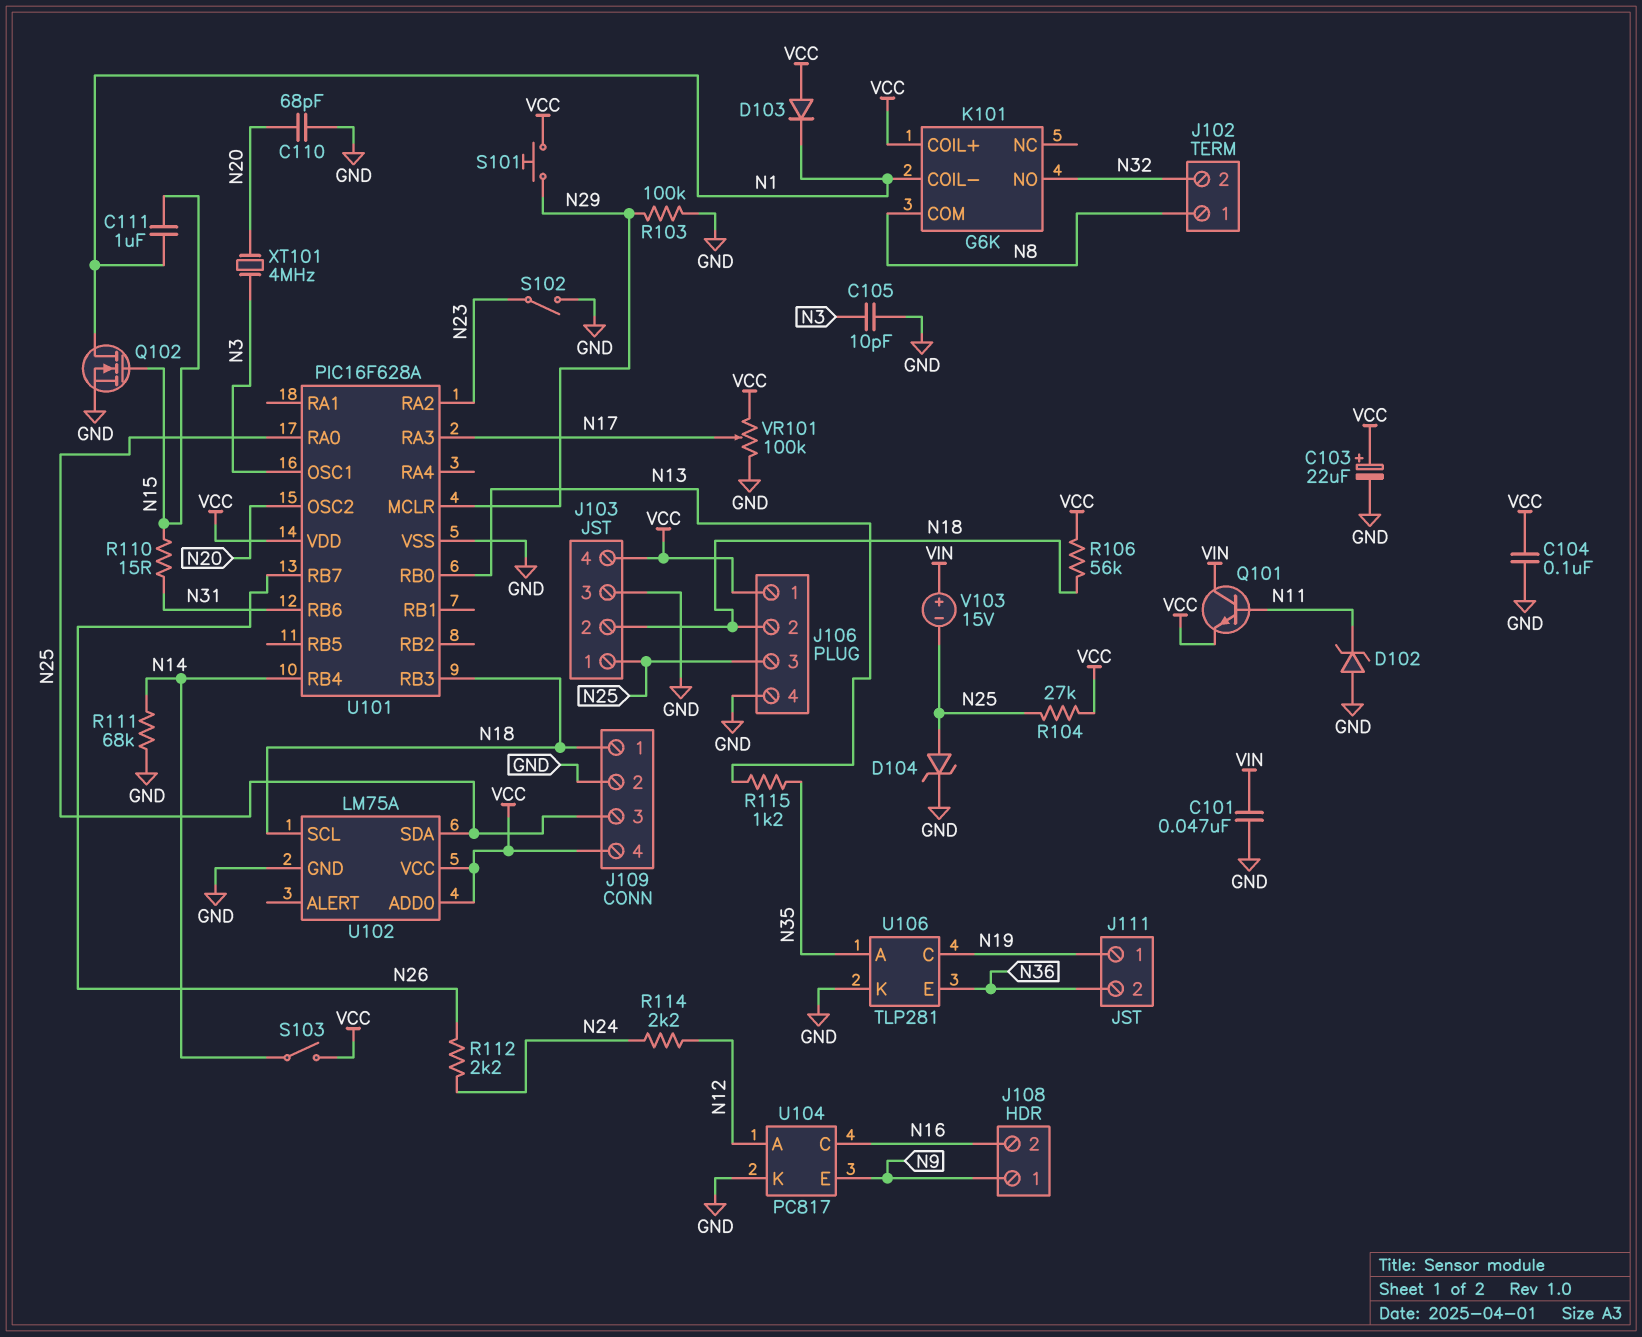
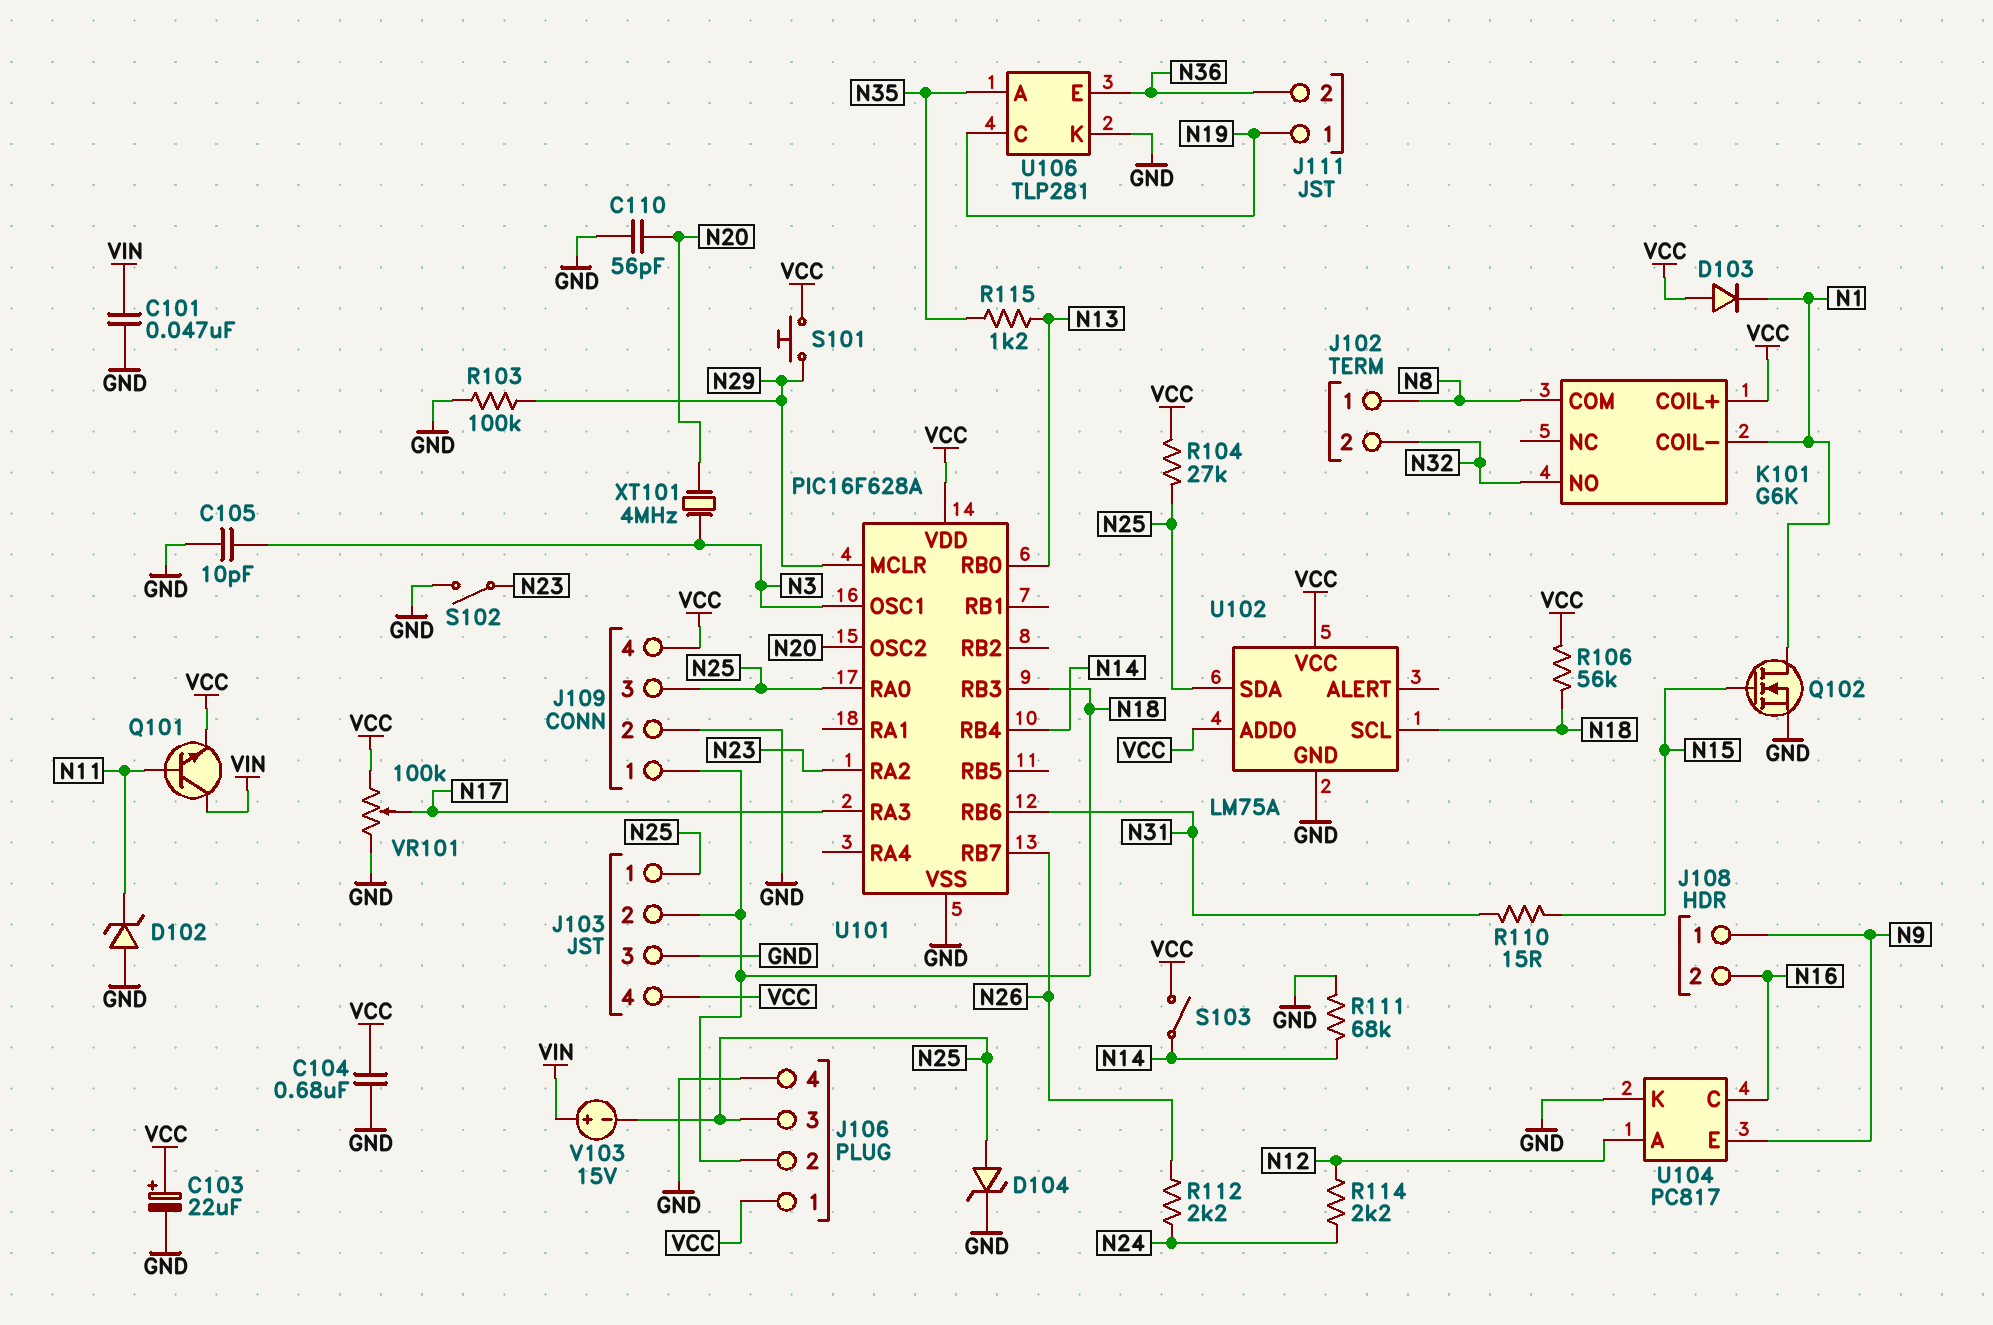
C104: 100nF (GND, VCC) -> 680nF (GND, VCC)
C110: 68pF (GND, N20) -> 56pF (GND, N20)
C111: 1uF (N1, N15) -> none

